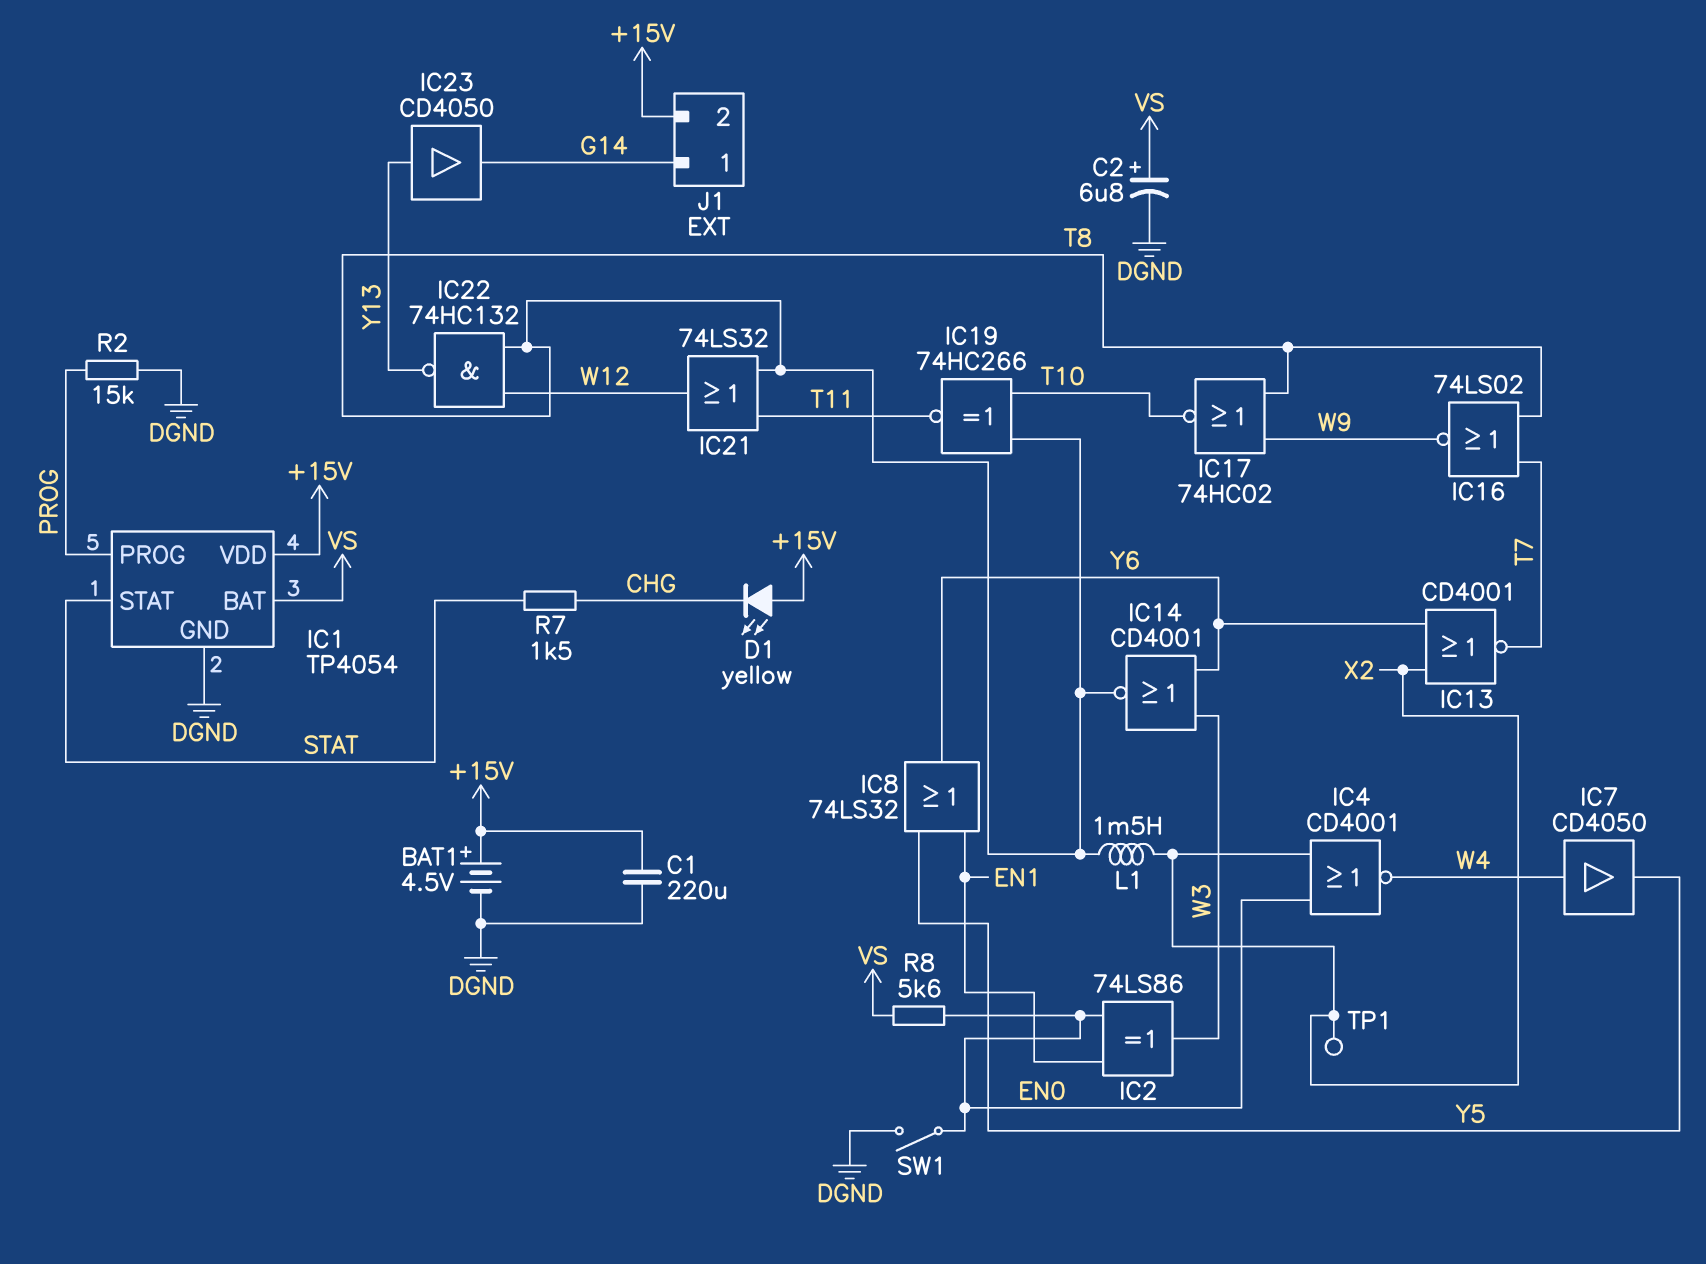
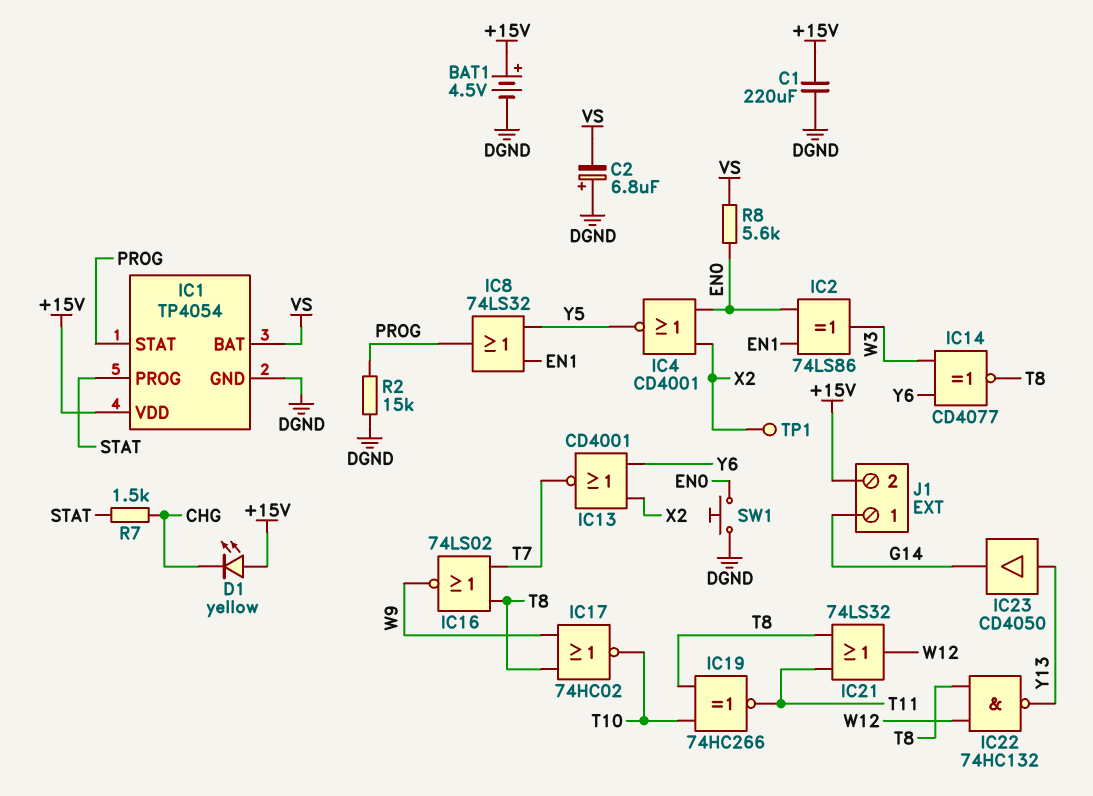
C2: 6.8uF (plus VS, minus DGND) -> 6.8uF (plus DGND, minus VS)
IC1 pin PROG: PROG -> STAT
IC1 pin STAT: STAT -> PROG
IC4: NOR CD4001 (in EN0, in X2, out W4) -> NOR CD4001 (in EN0, in X2, out Y5)
IC7: buffer CD4050 (in W4, out Y5) -> none
IC8: OR 74LS32 (in EN1, in Y5, out Y6) -> OR 74LS32 (in EN1, in Y5, out PROG)
IC14: NOR CD4001 (in W3, in Y6, out T8) -> XNOR CD4077 (in W3, in Y6, out T8)
L1: 1.5mH (T8, X2) -> none
SW1: switch (DGND, EN0) -> button (DGND, EN0)

